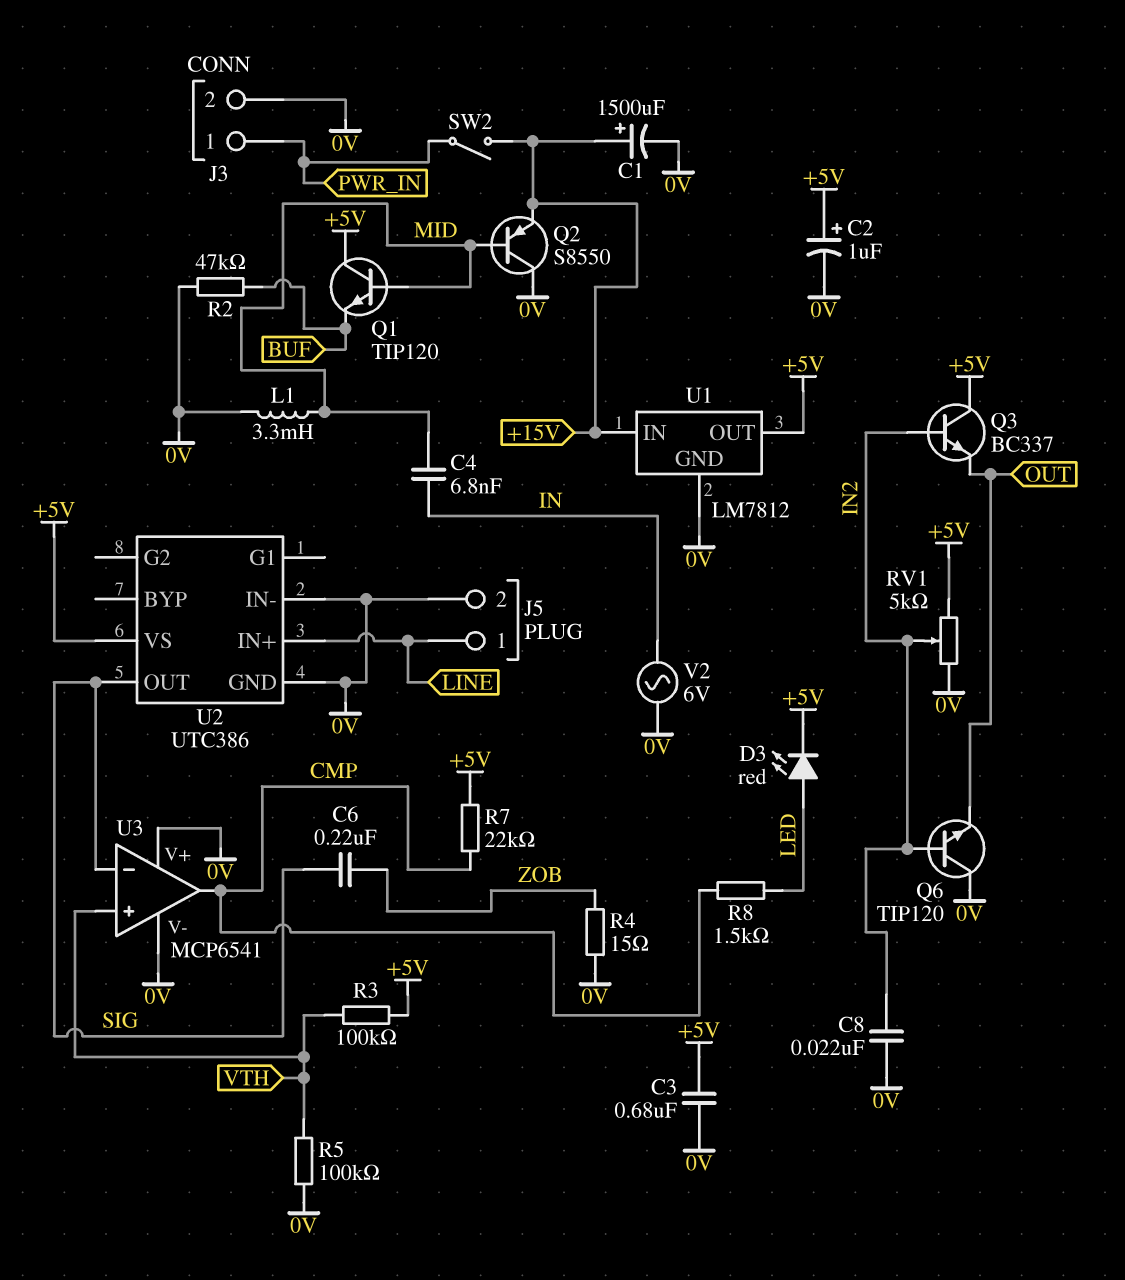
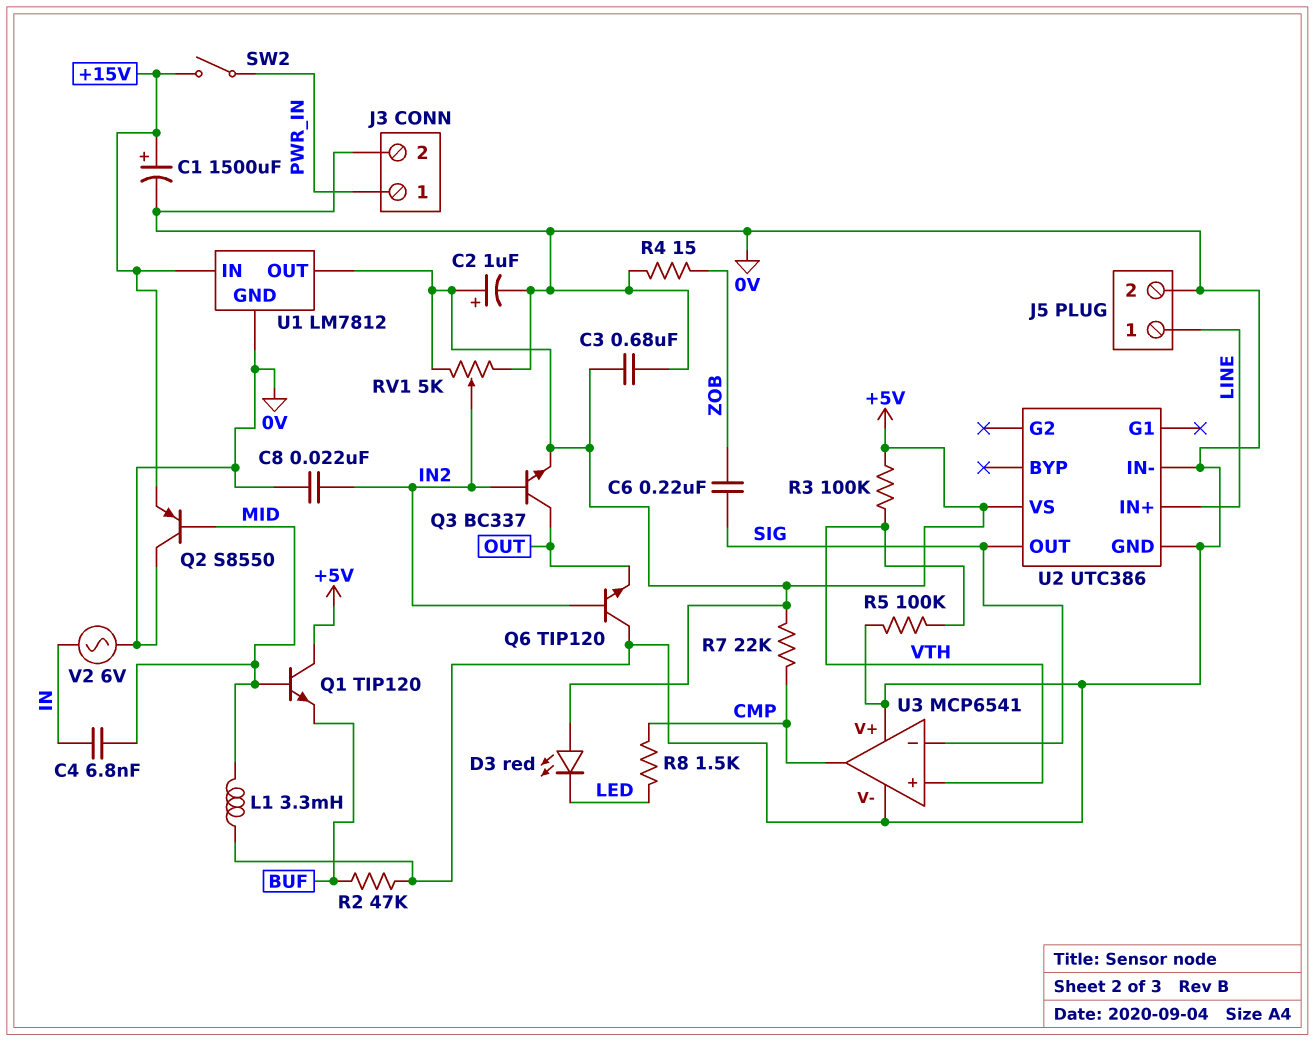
D3: LED red (A LED, K +5V) -> LED red (A +5V, K LED)
Q3: NPN BC337 (B IN2, C +5V, E OUT) -> NPN BC337 (B IN2, C OUT, E +5V)

